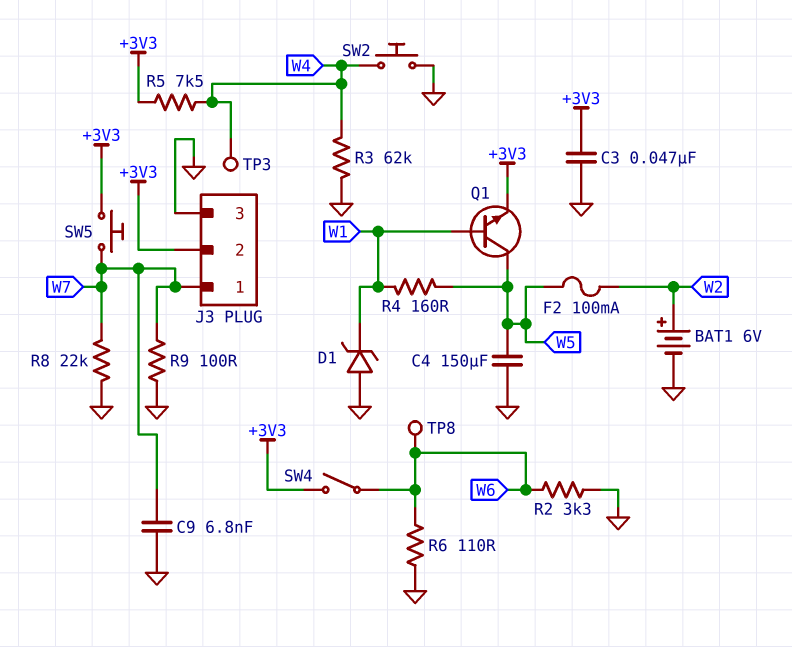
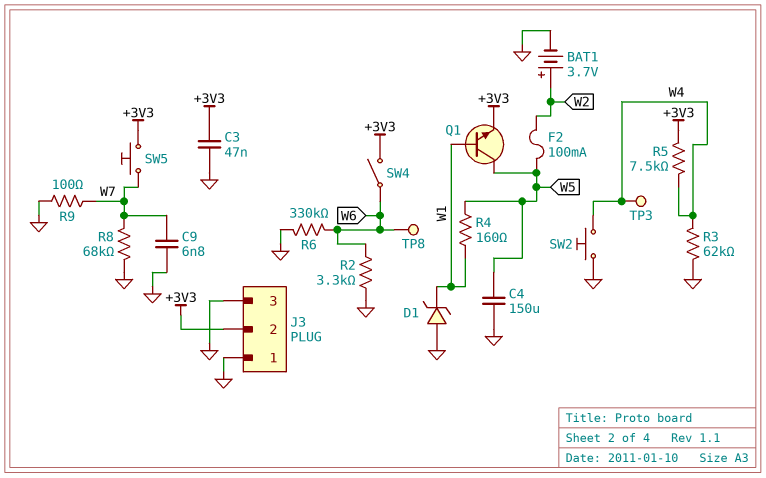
BAT1: 6V (plus W2, minus GND) -> 3.7V (plus W2, minus GND)
J3 pin 1: W7 -> GND
R6: 110 (GND, W6) -> 330k (GND, W6)
R8: 22k (GND, W7) -> 68k (GND, W7)

